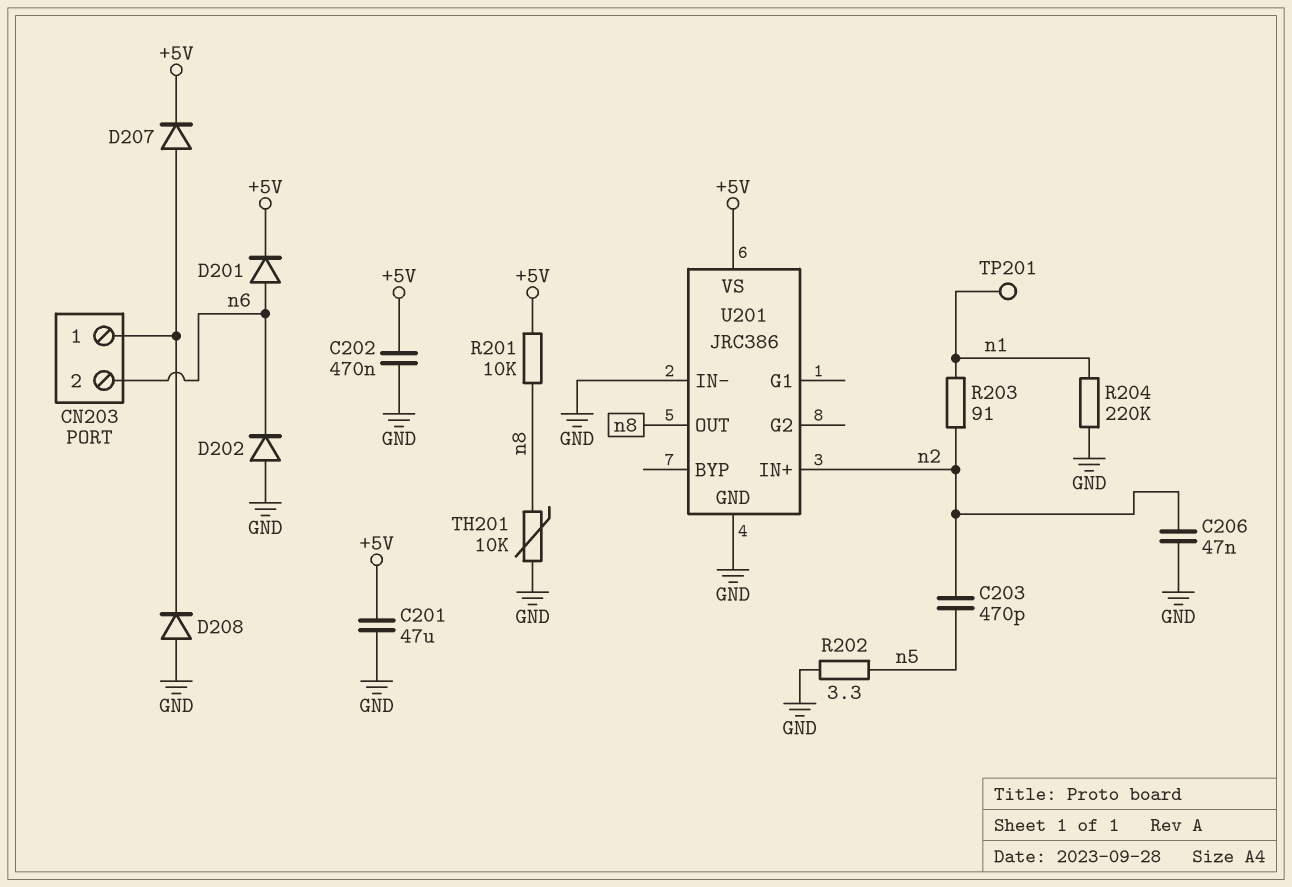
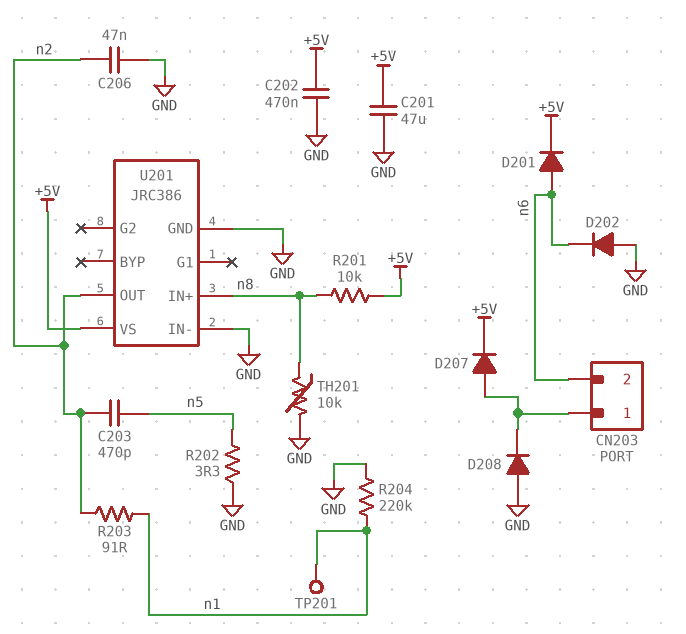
U201 pin IN+: n2 -> n8
U201 pin OUT: n8 -> n2

